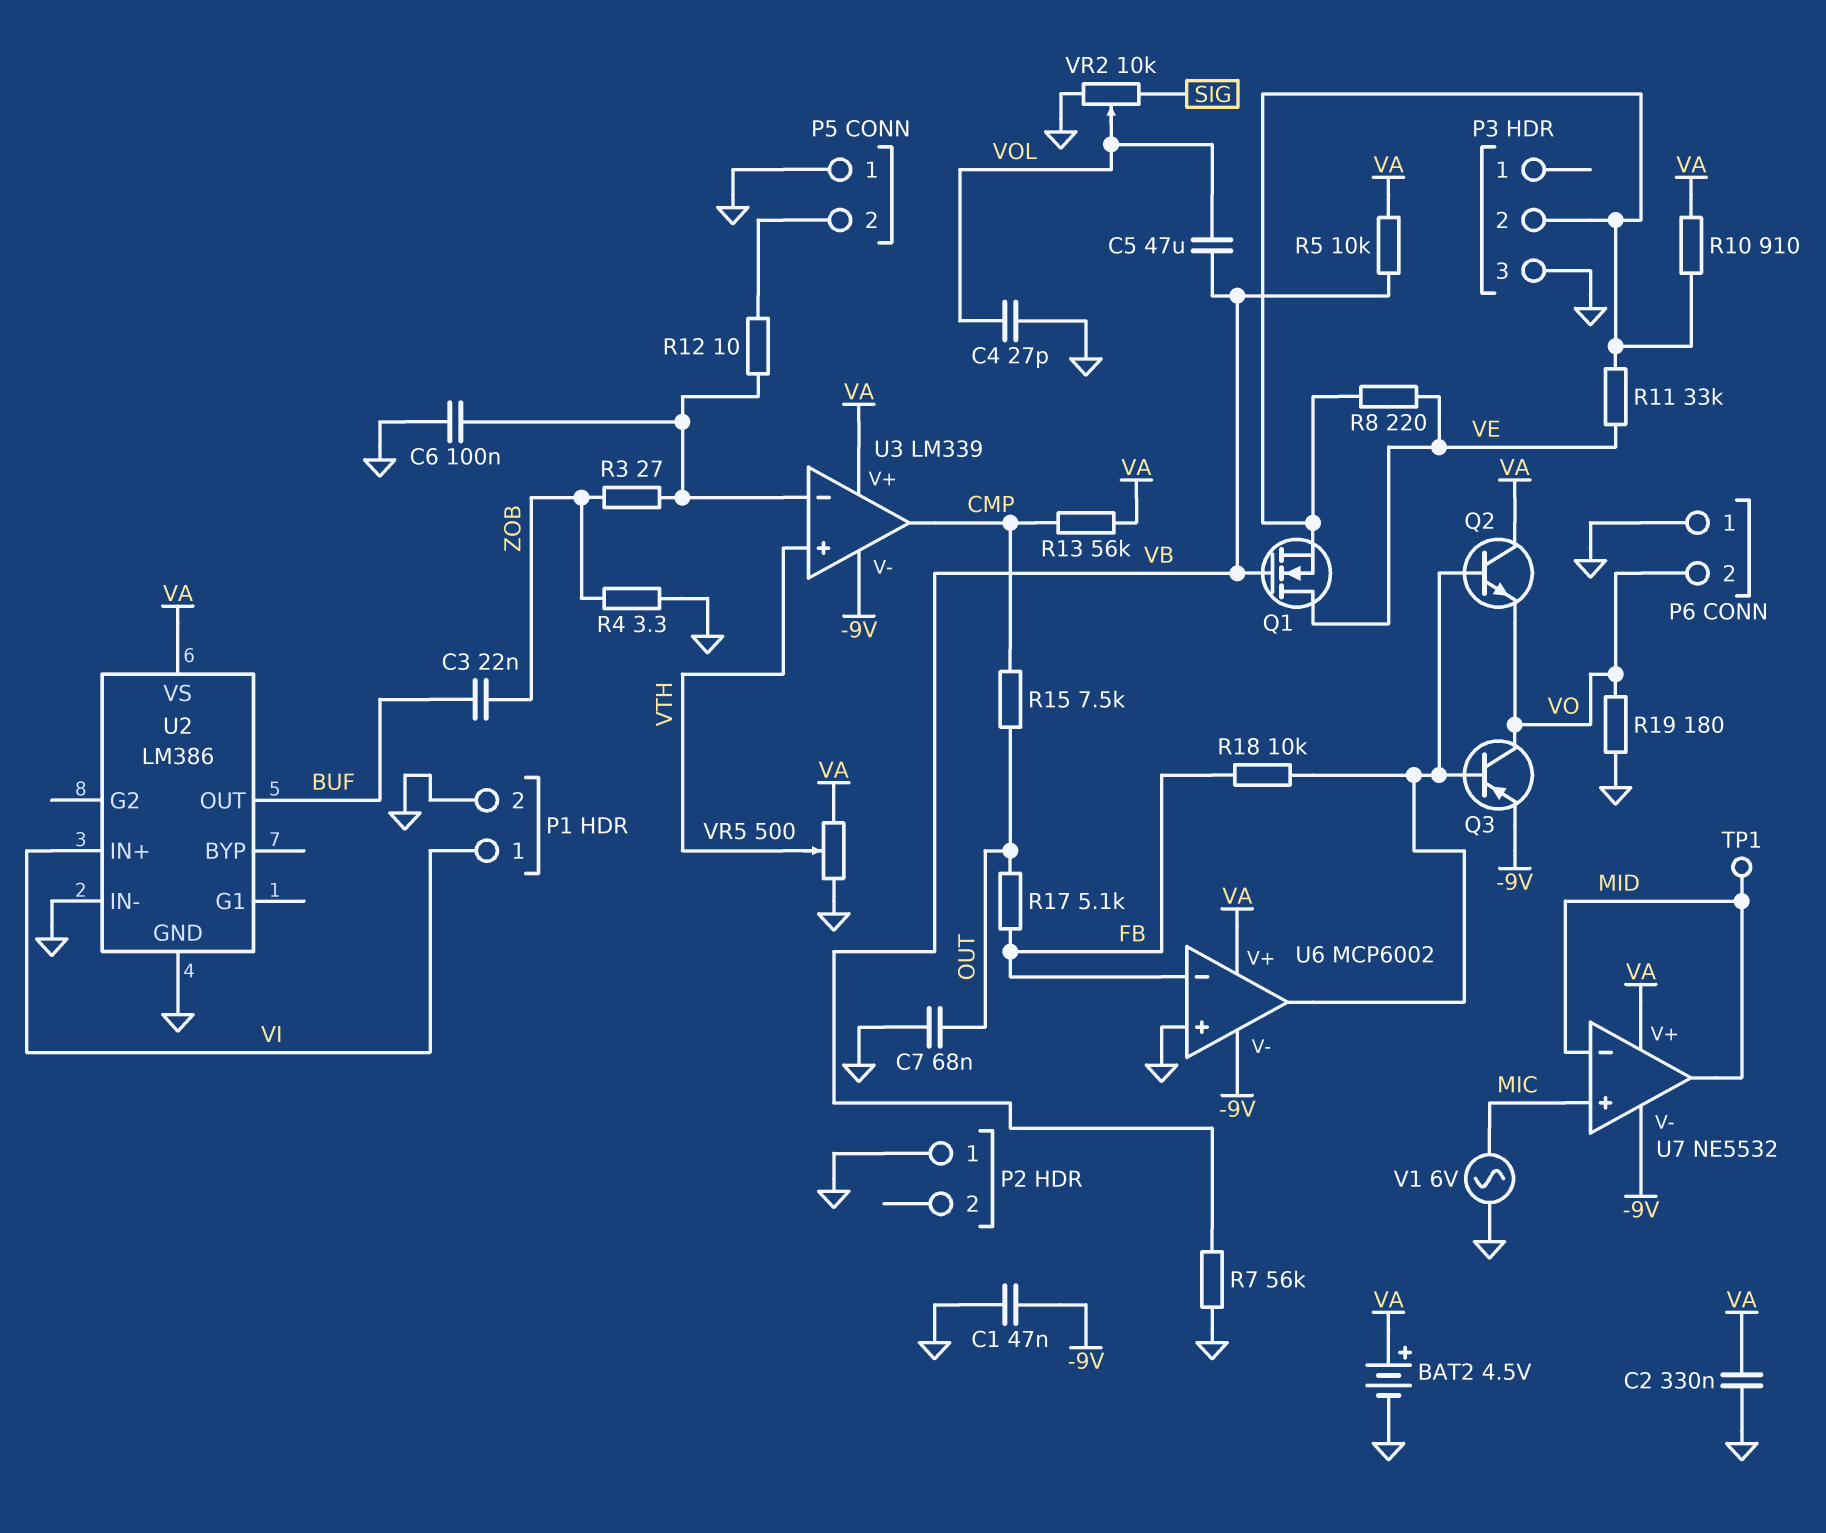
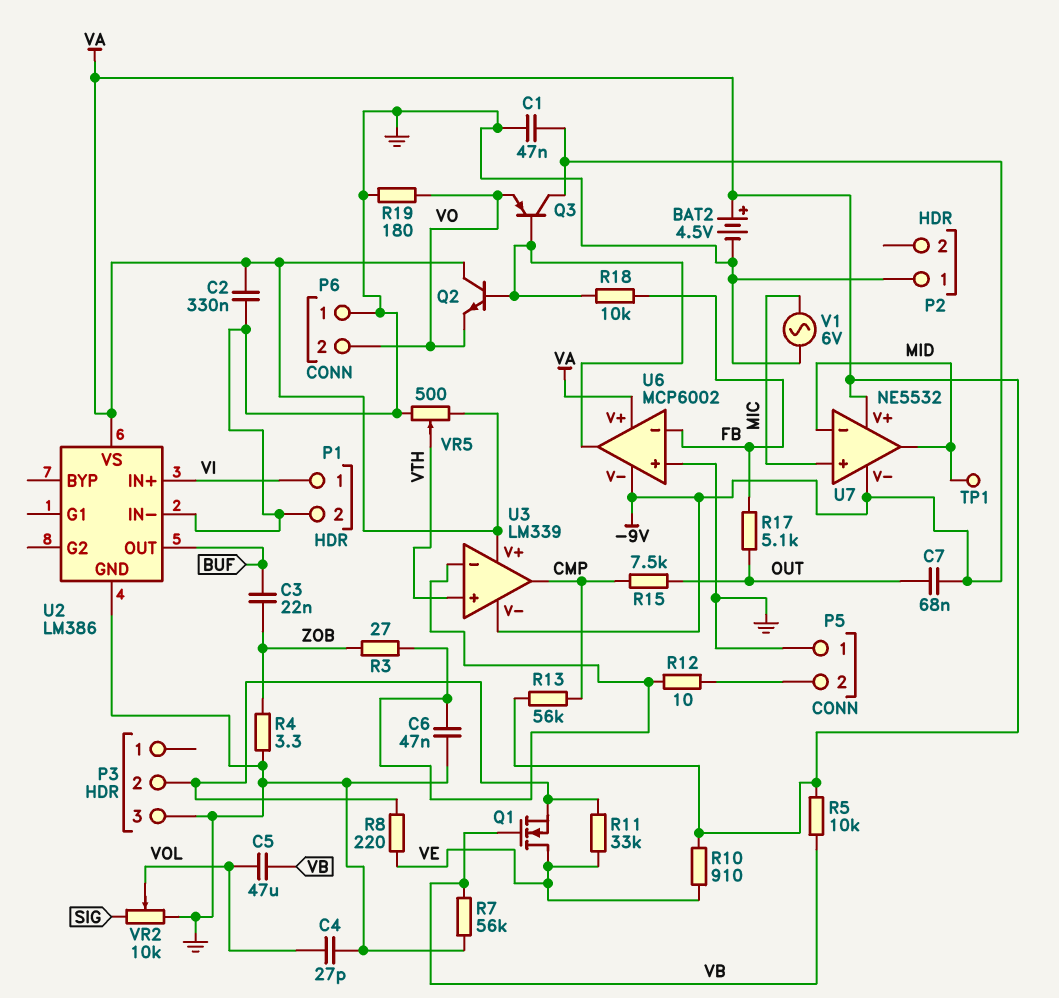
C6: 100nF (GND, U3/in-) -> 47nF (GND, U3/in-)
C7: 68nF (GND, OUT) -> 68nF (-9V, OUT)
Q3: PNP (B U6/out, C VO, E -9V) -> PNP (B U6/out, C -9V, E VO)
R10: 910 (P3/2, VA) -> 910 (VA, VE)

